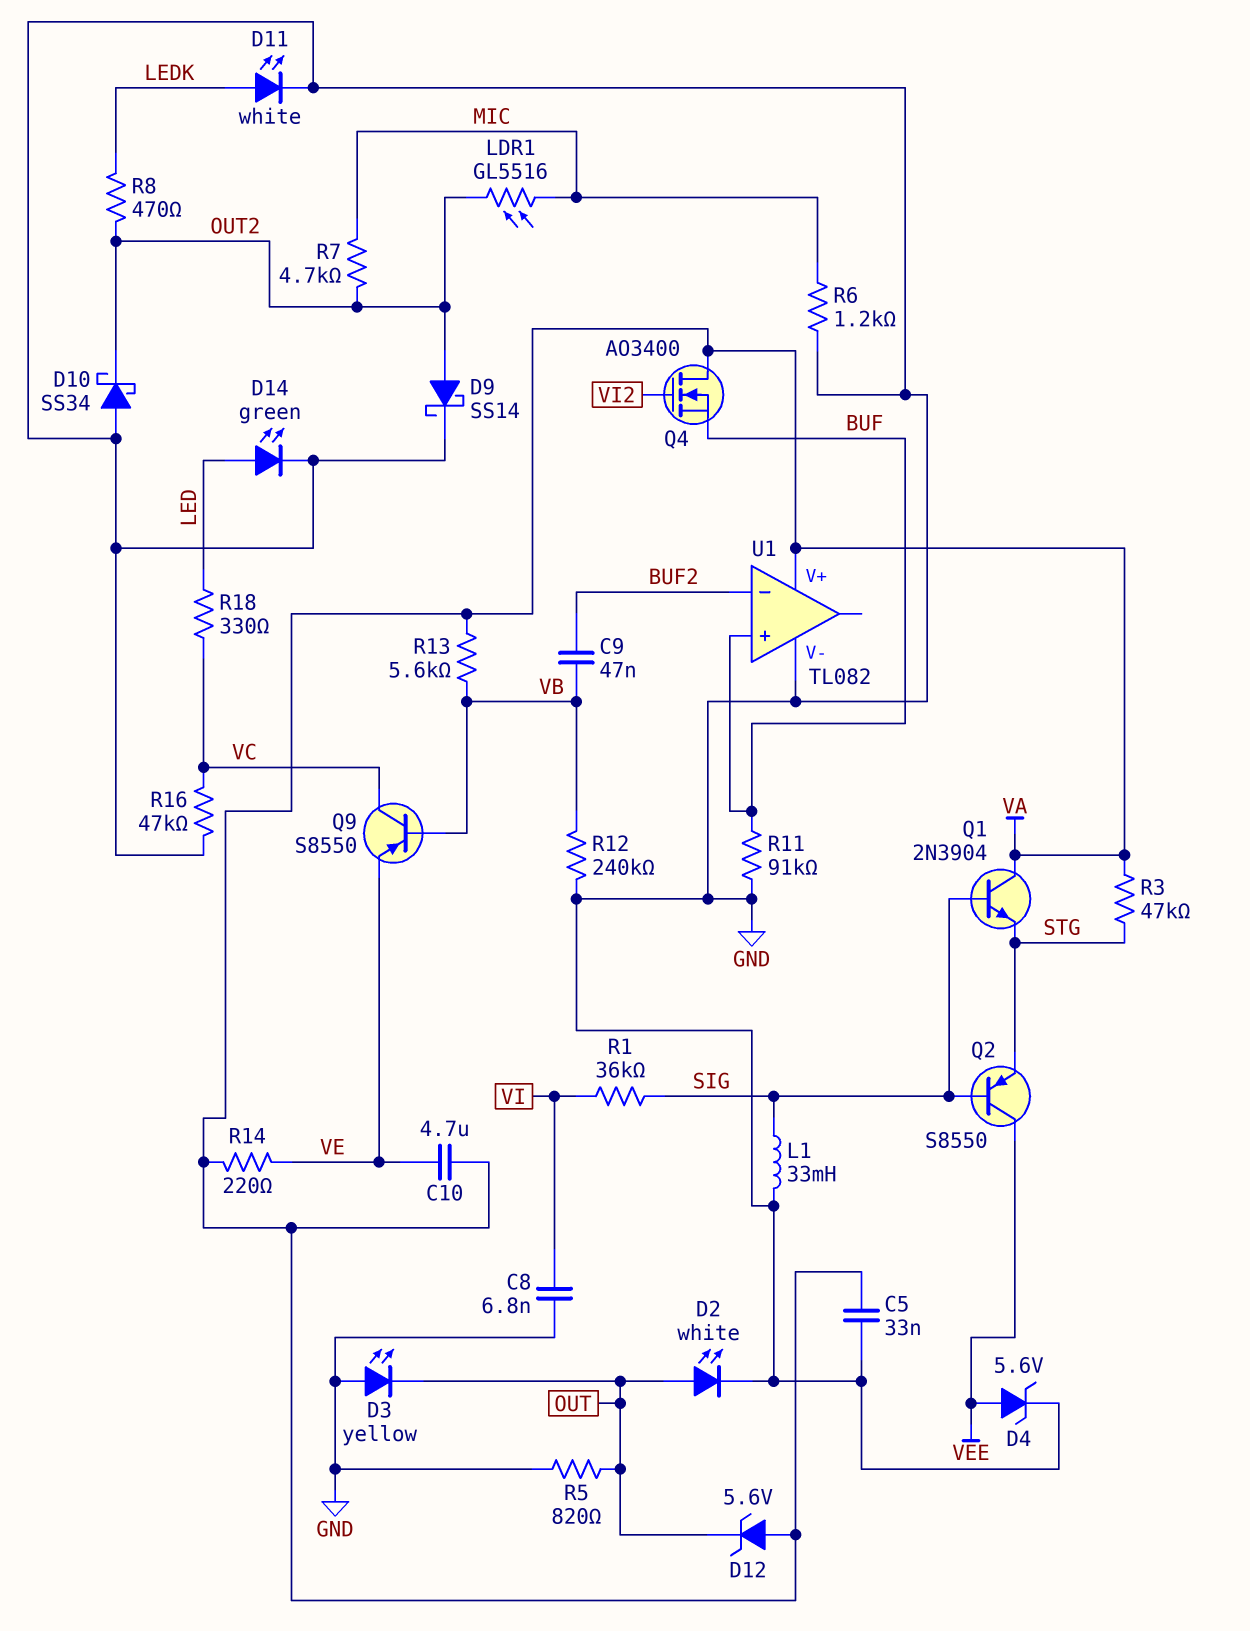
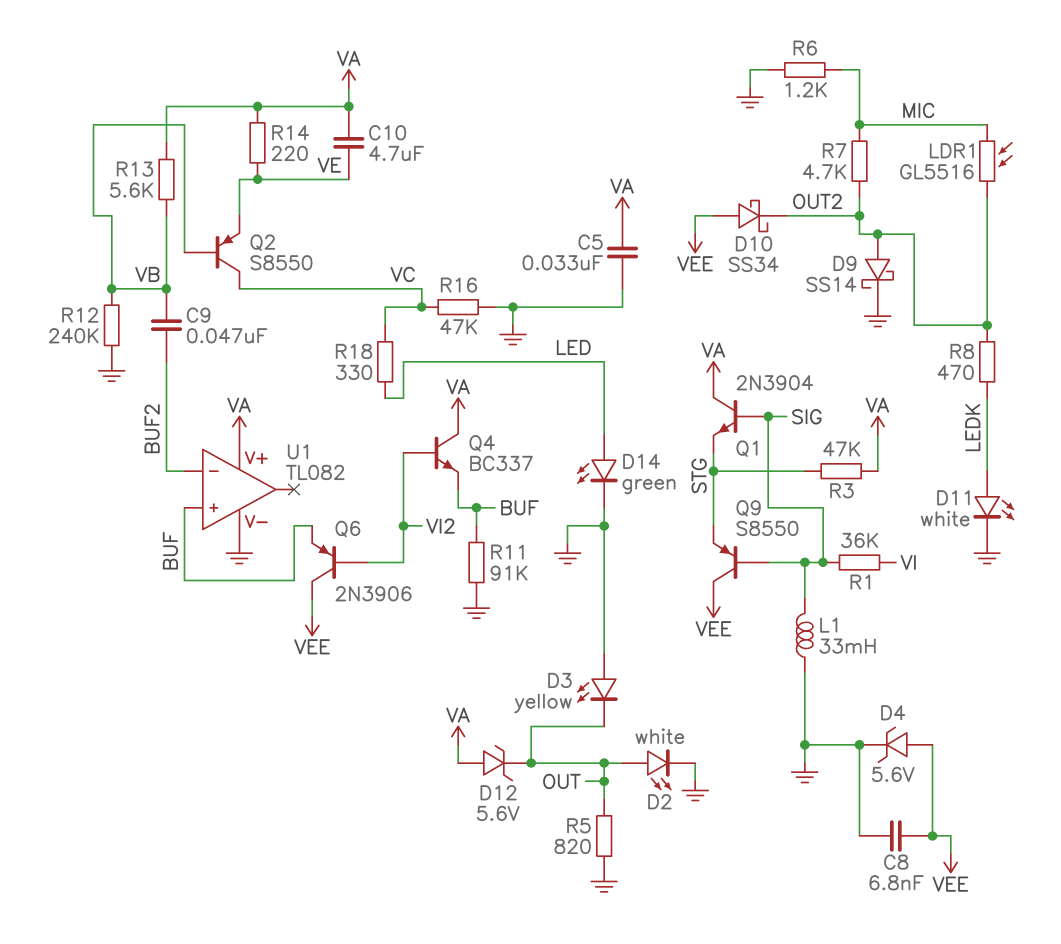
C8: 6.8nF (GND, VI) -> 6.8nF (GND, VEE)
D10: schottky SS34 (A GND, K OUT2) -> schottky SS34 (A VEE, K OUT2)
Q2: PNP S8550 (B SIG, C VEE, E STG) -> PNP S8550 (B VB, C VC, E VE)
Q4: NMOS AO3400 (G VI2, D VA, S BUF) -> NPN BC337 (B VI2, C VA, E BUF)
Q6: none -> PNP 2N3906 (B VI2, C VEE, E BUF)
Q9: PNP S8550 (B VB, C VC, E VE) -> PNP S8550 (B SIG, C VEE, E STG)

